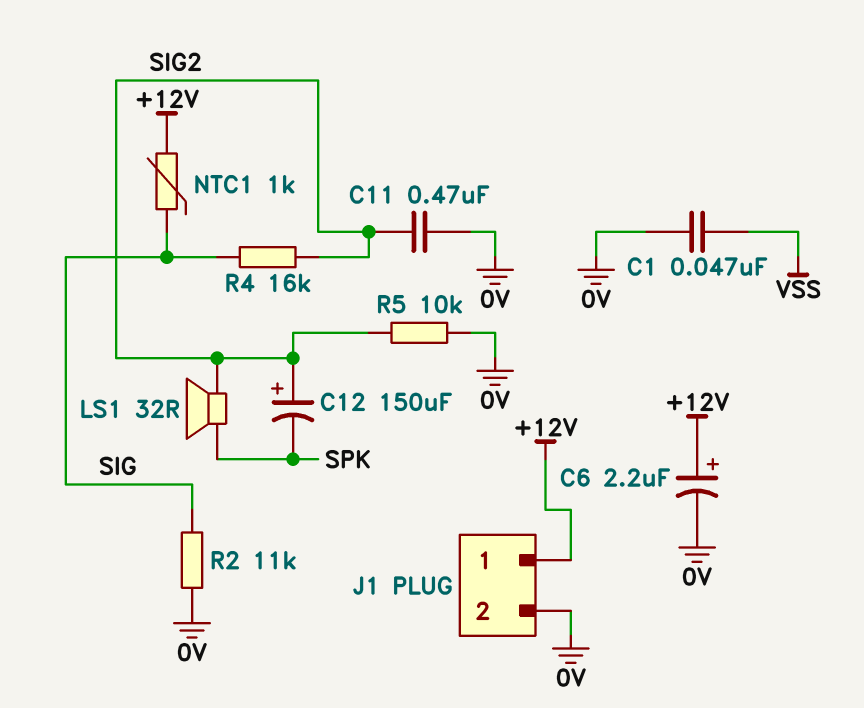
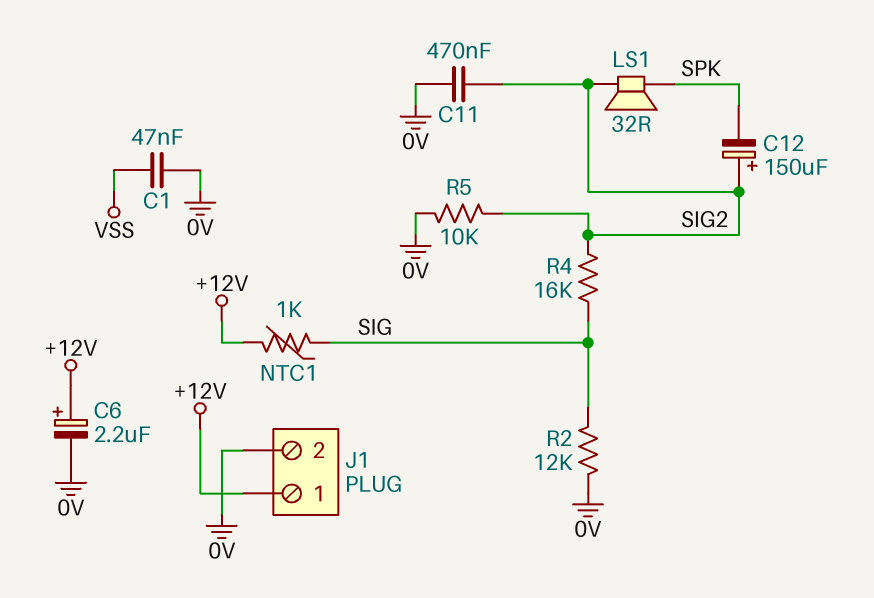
R2: 11k (0V, SIG) -> 12k (0V, SIG)

